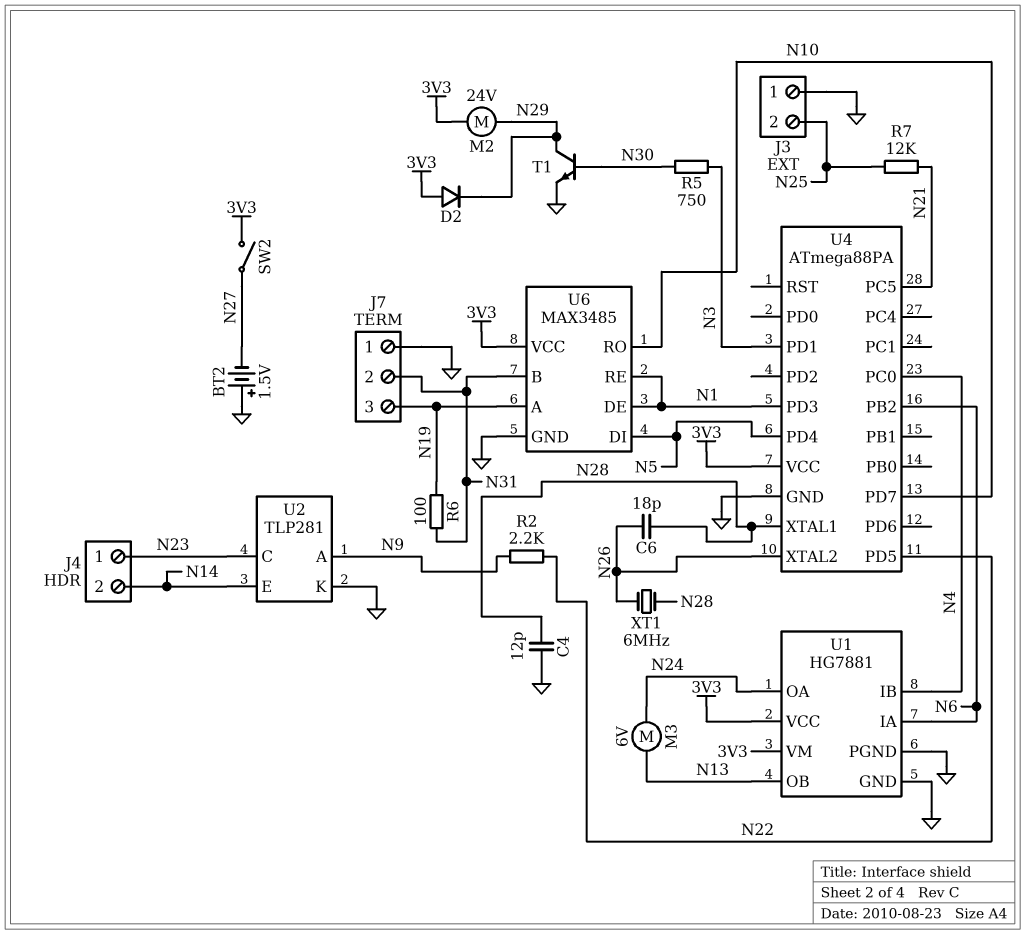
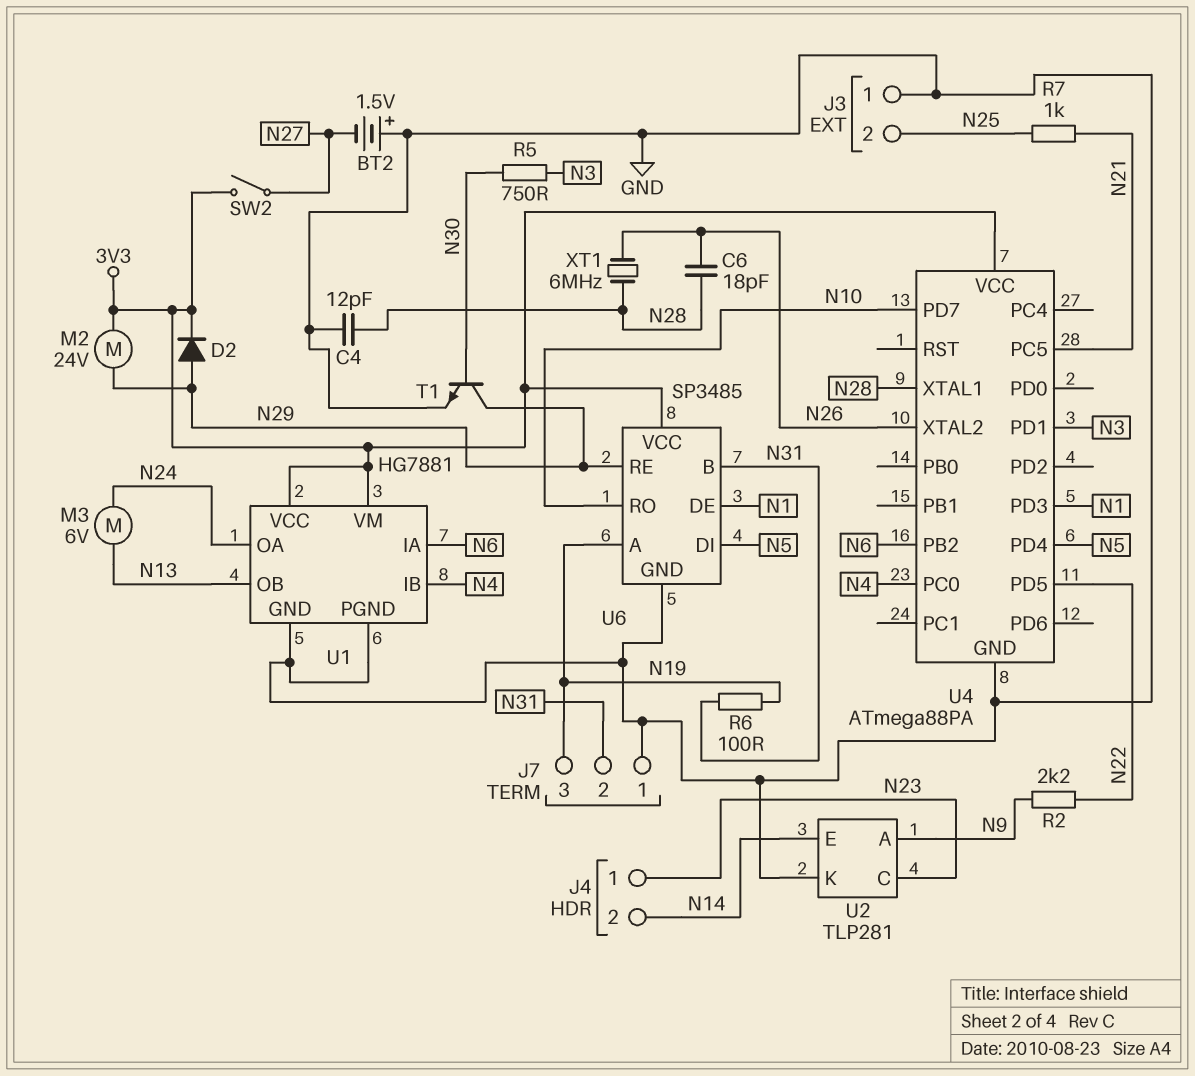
D2: diode (A 3V3, K N29) -> diode (A N29, K 3V3)
R7: 12k (N21, N25) -> 1k (N21, N25)
U6: MAX3485 -> SP3485
U6 pin RE: N1 -> N29

